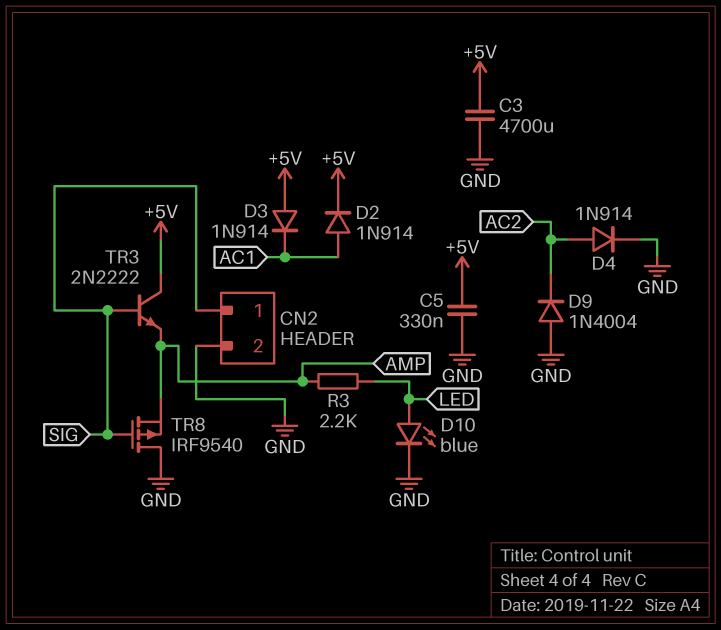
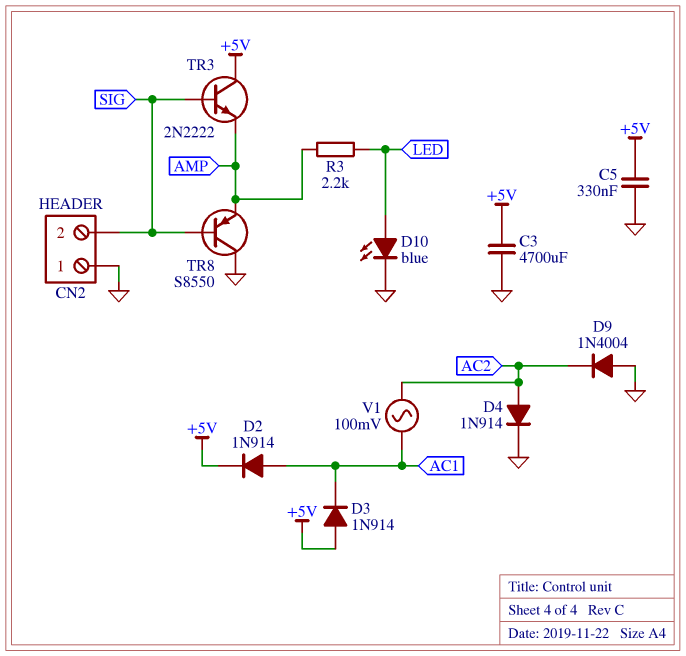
CN2 pin 1: SIG -> GND
CN2 pin 2: GND -> SIG
TR8: PMOS IRF9540 (G SIG, D GND, S AMP) -> PNP S8550 (B SIG, C GND, E AMP)
V1: none -> AC 100mV (AC1, AC2)

